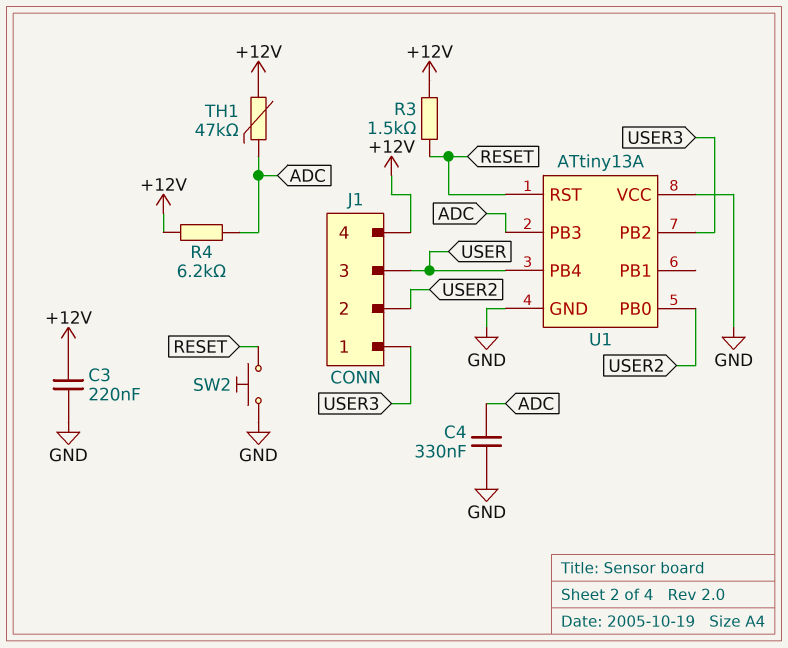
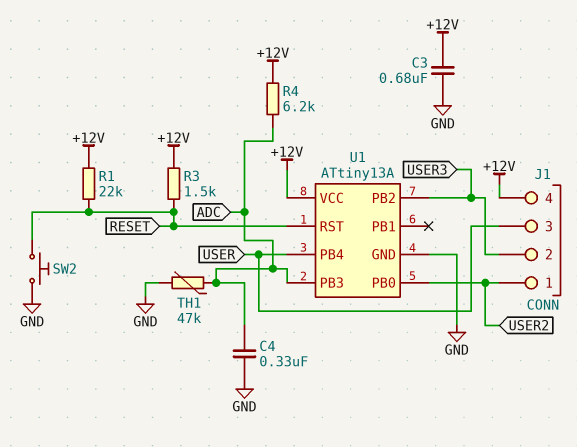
C3: 220nF (+12V, GND) -> 680nF (+12V, GND)
J1 pin 1: USER3 -> USER2
J1 pin 2: USER2 -> USER3
R1: none -> 22k (+12V, RESET)
TH1: 47k (+12V, ADC) -> 47k (ADC, GND)
U1 pin VCC: GND -> +12V

